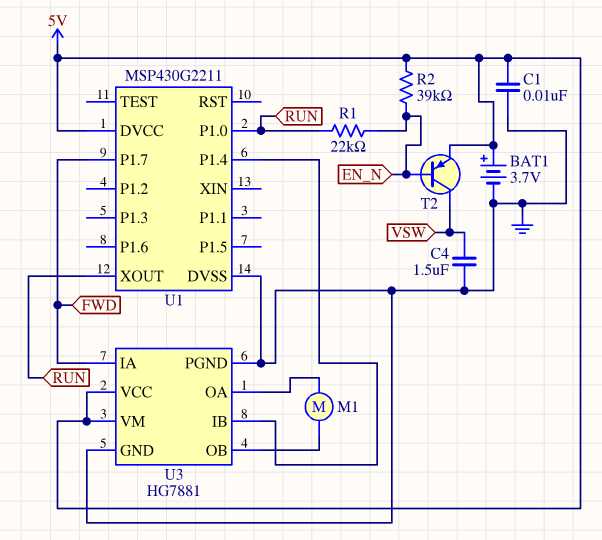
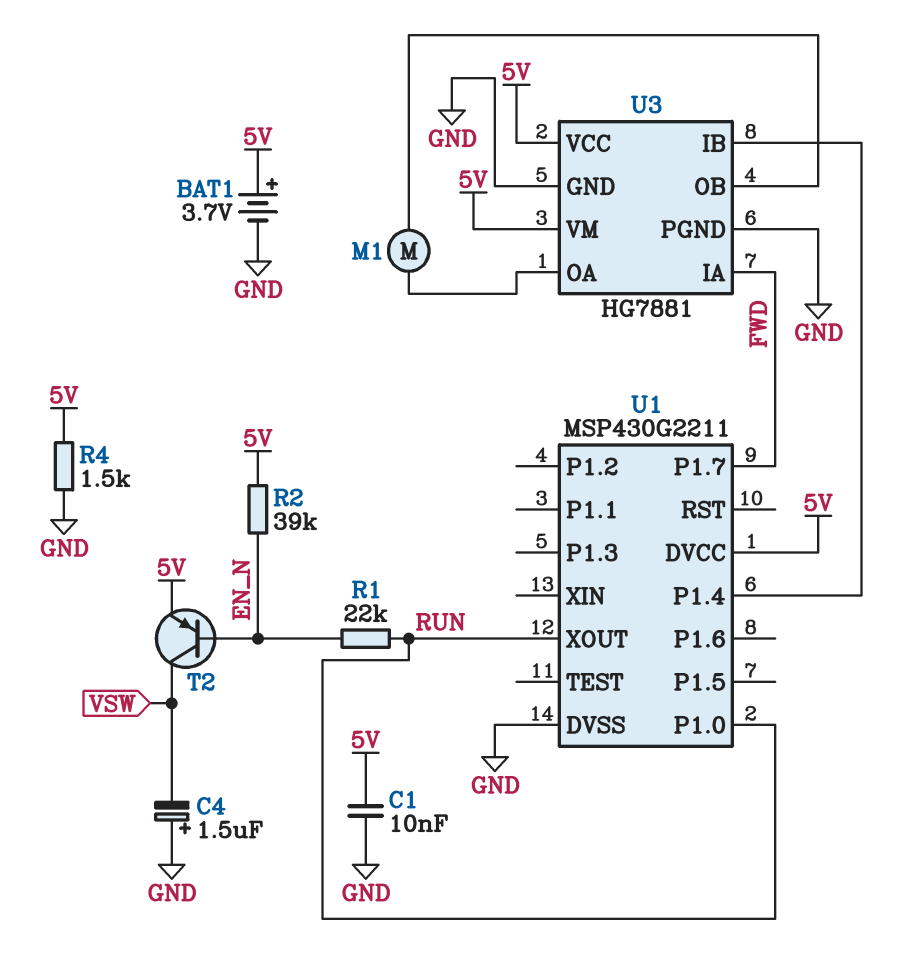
C4: 1.5uF (GND, VSW) -> 1.5uF (plus GND, minus VSW)
R4: none -> 1.5k (5V, GND)

